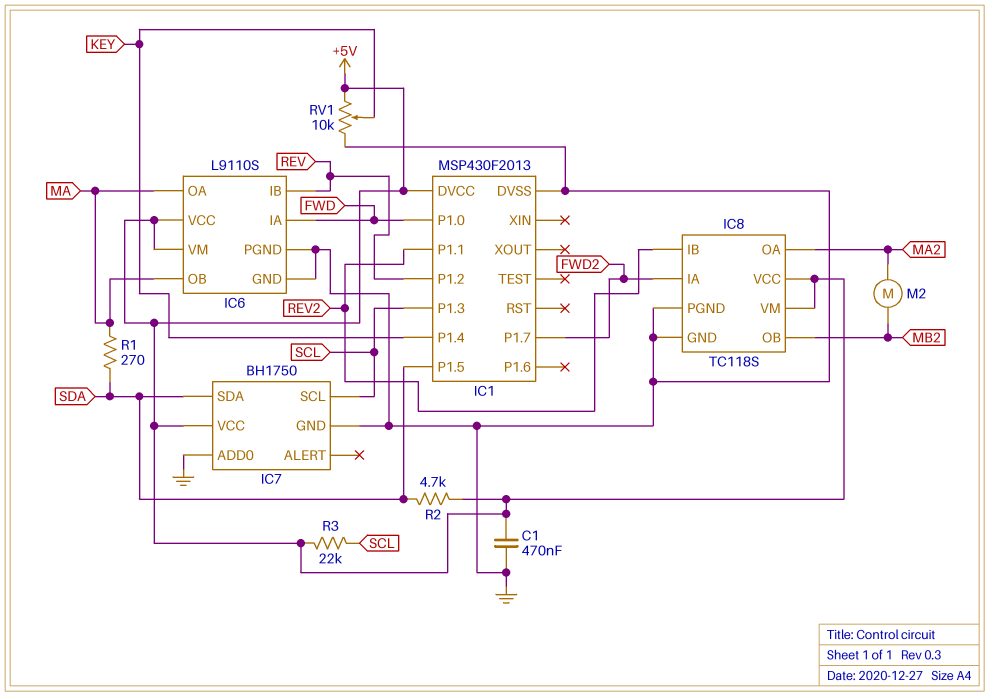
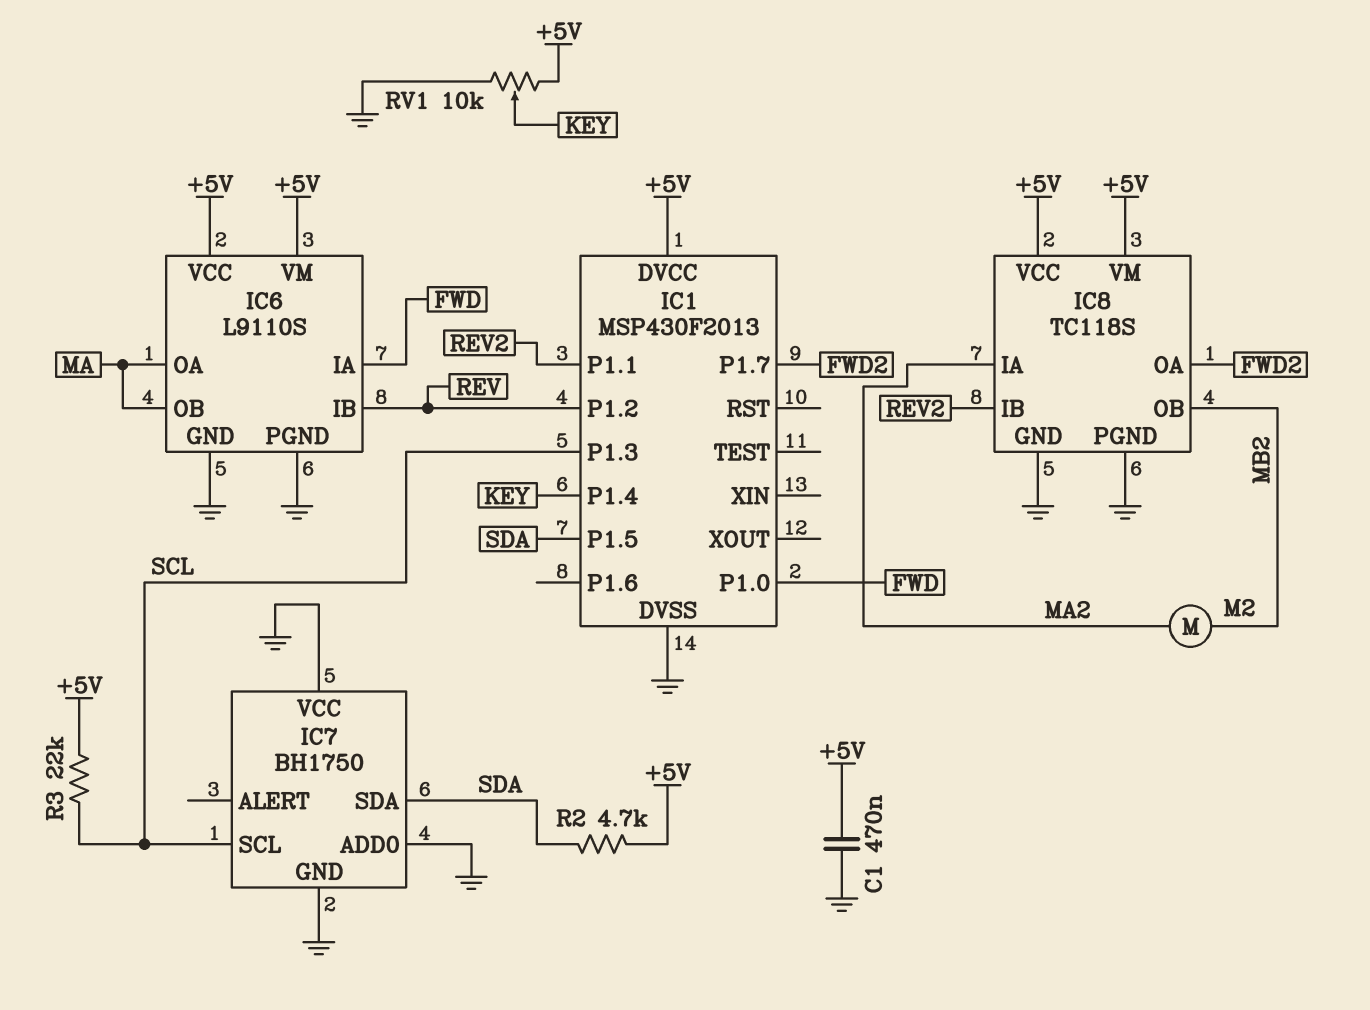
IC7 pin VCC: +5V -> GND
IC8 pin IA: FWD2 -> MA2
IC8 pin OA: MA2 -> FWD2
R1: 270 (MA, SDA) -> none

